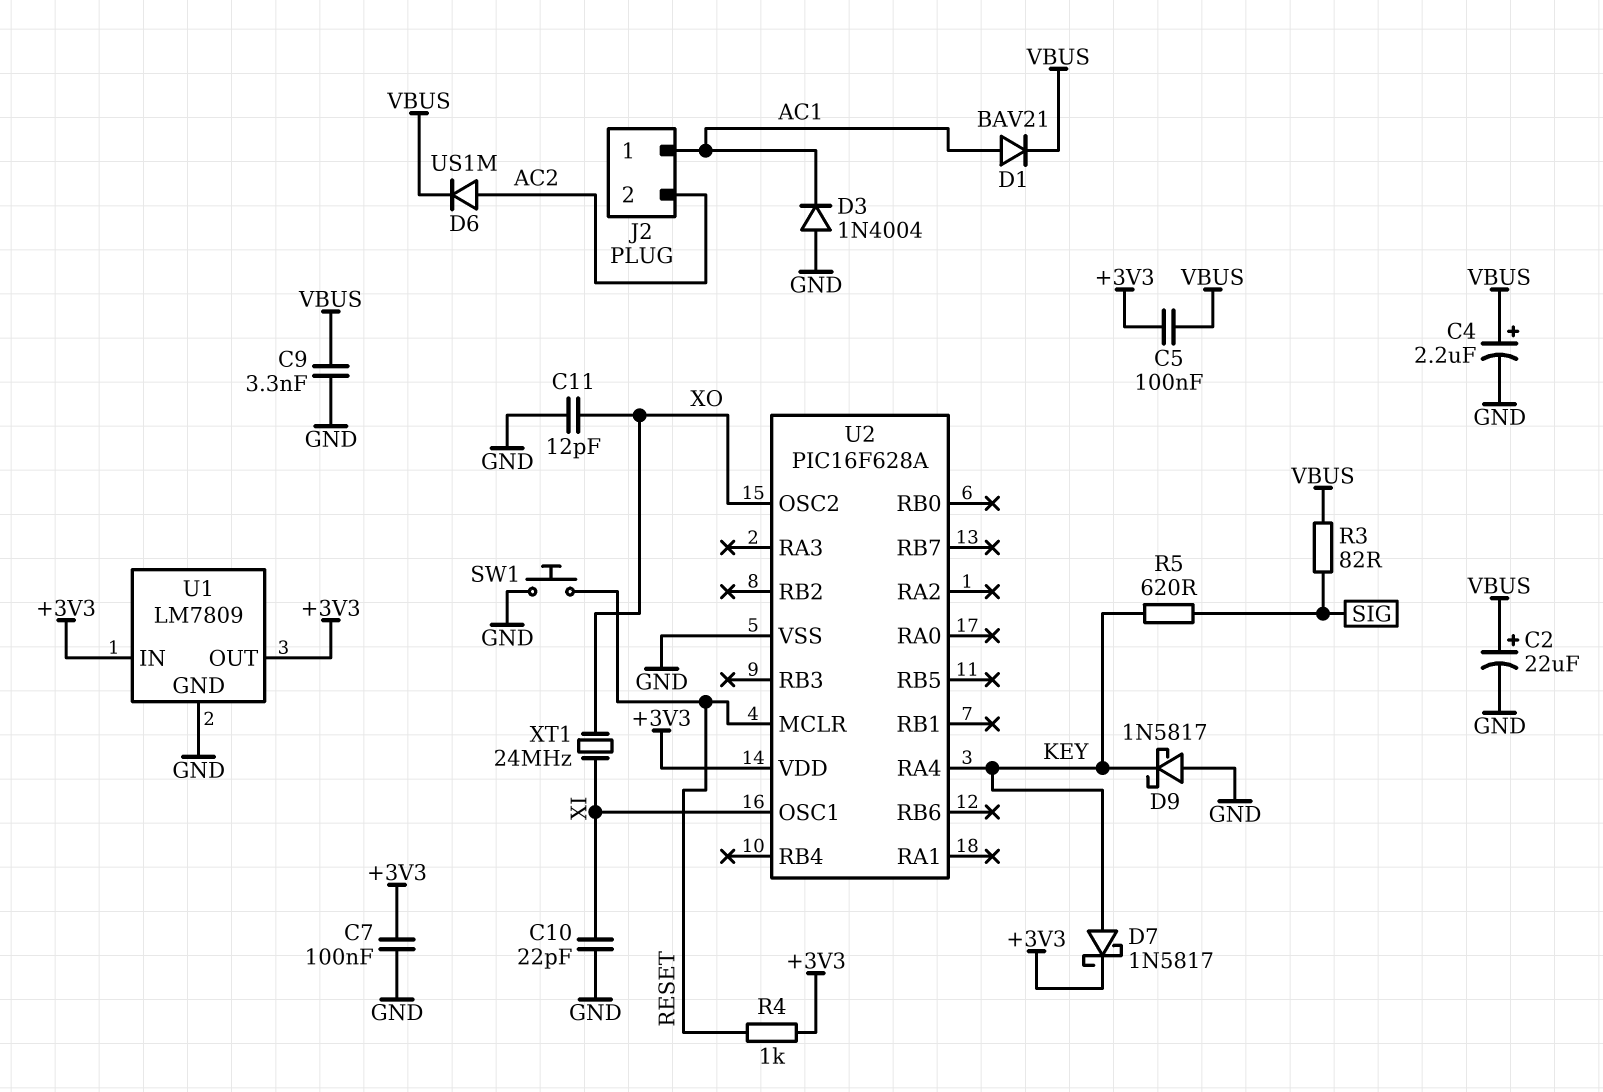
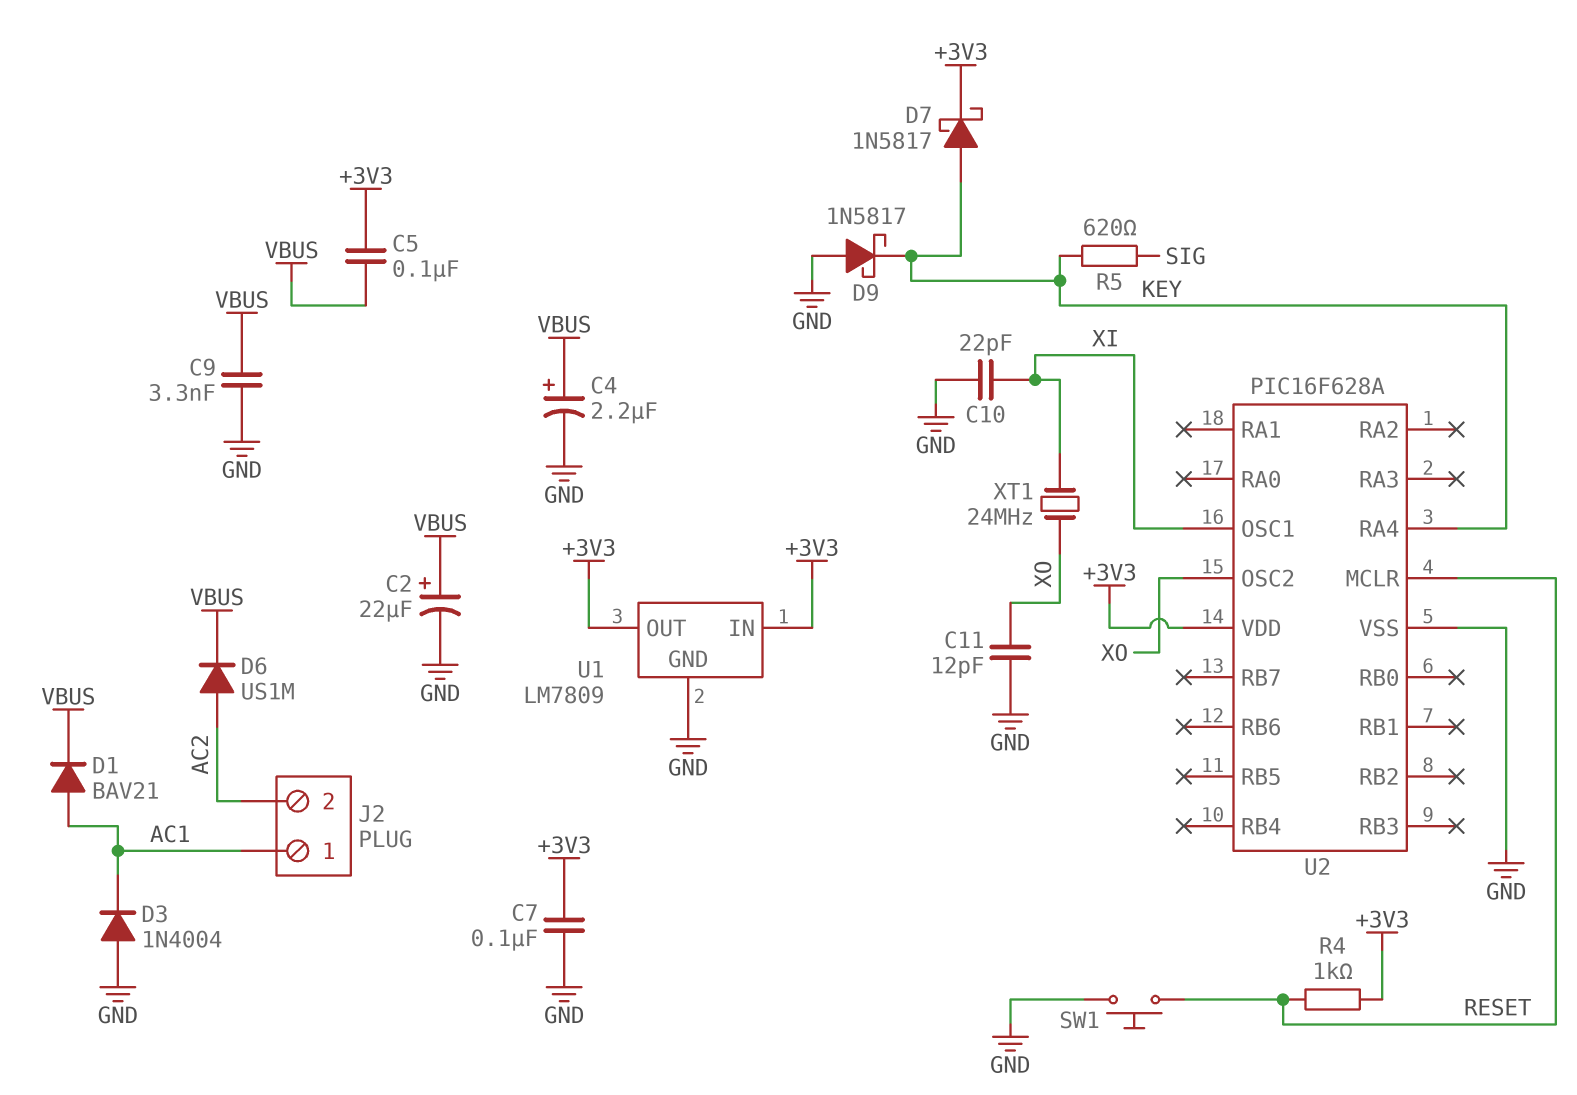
R3: 82 (SIG, VBUS) -> none

